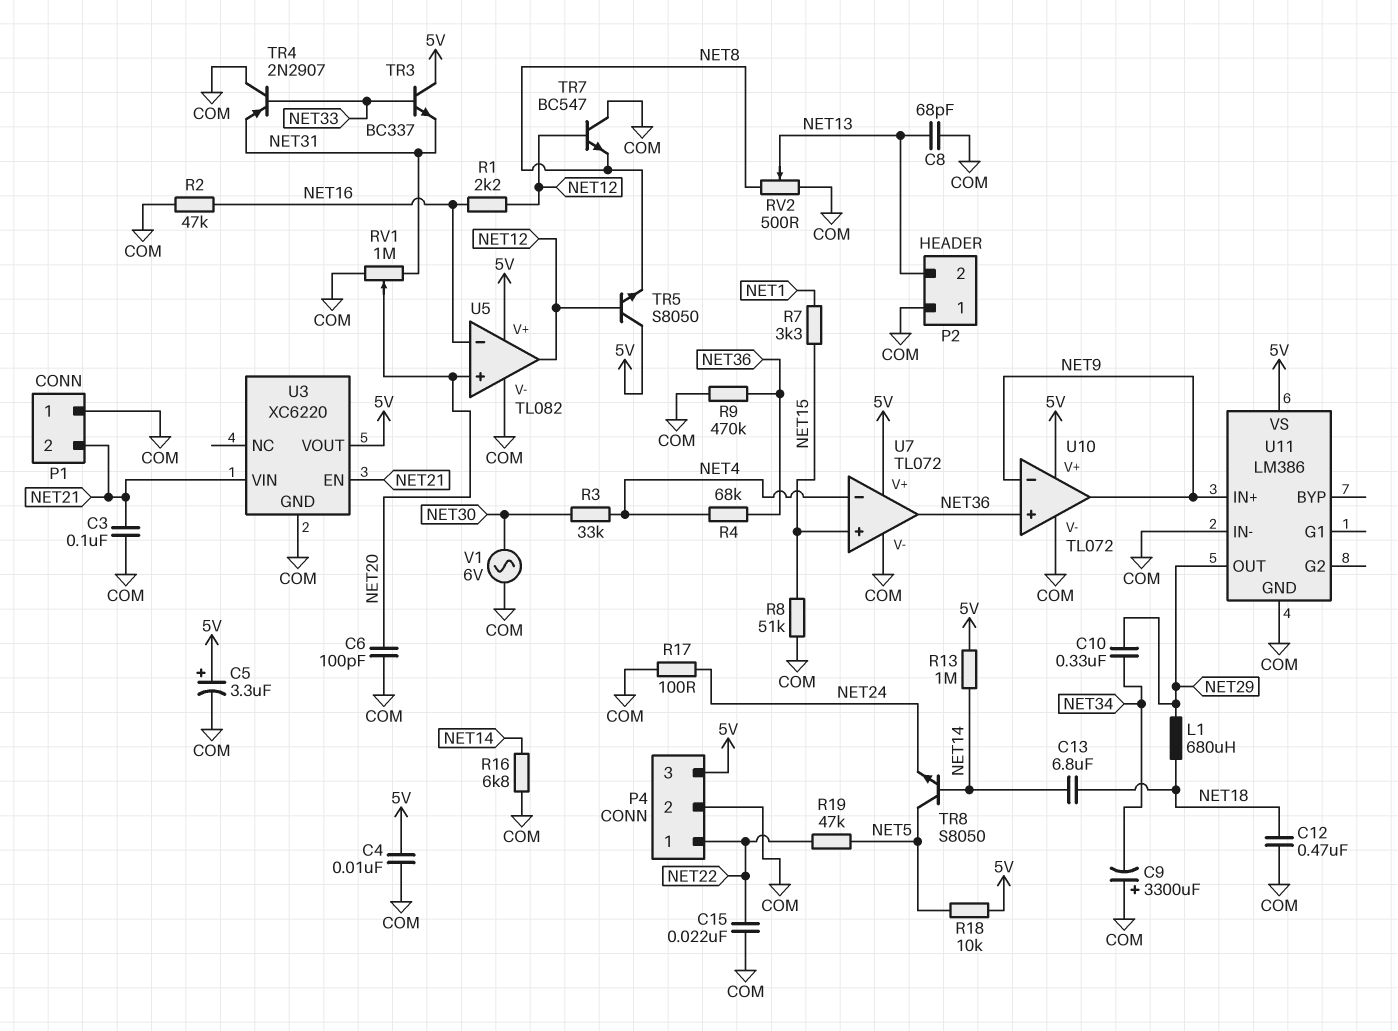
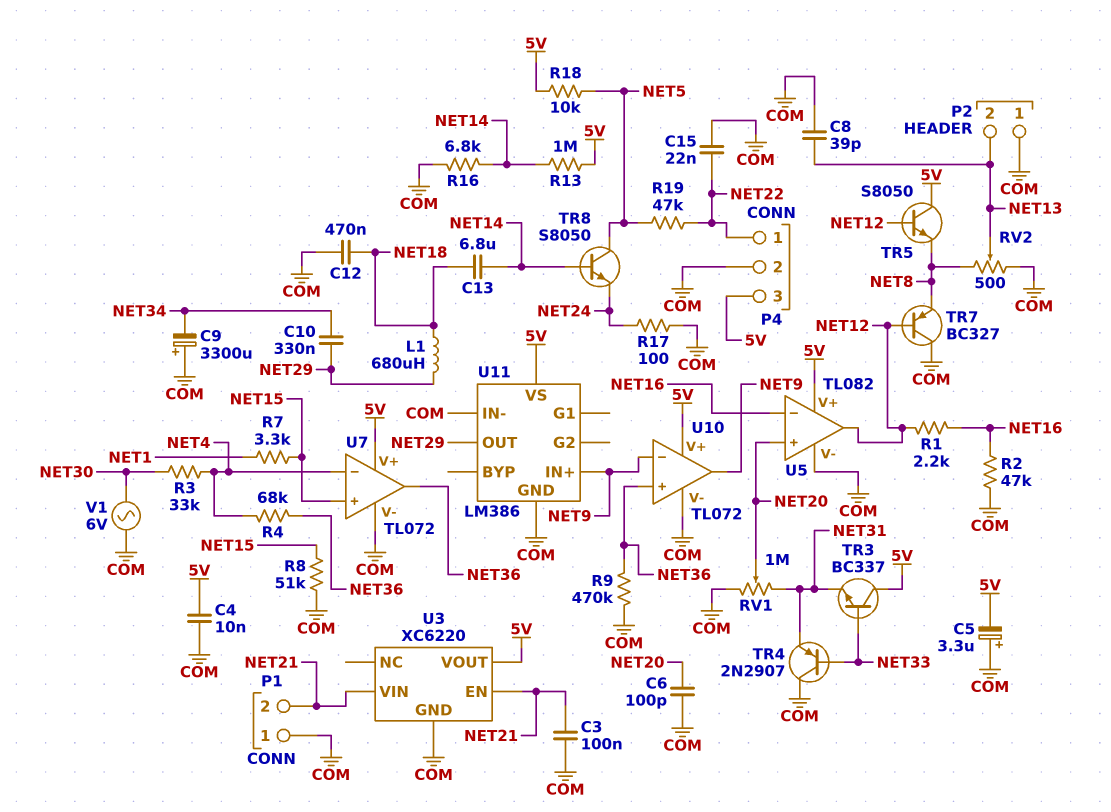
C5: 3.3uF (plus 5V, minus COM) -> 3.3uF (plus COM, minus 5V)
C8: 68pF (COM, NET13) -> 39pF (COM, NET13)
TR7: NPN BC547 (B NET12, C COM, E NET8) -> PNP BC327 (B NET12, C COM, E NET8)

